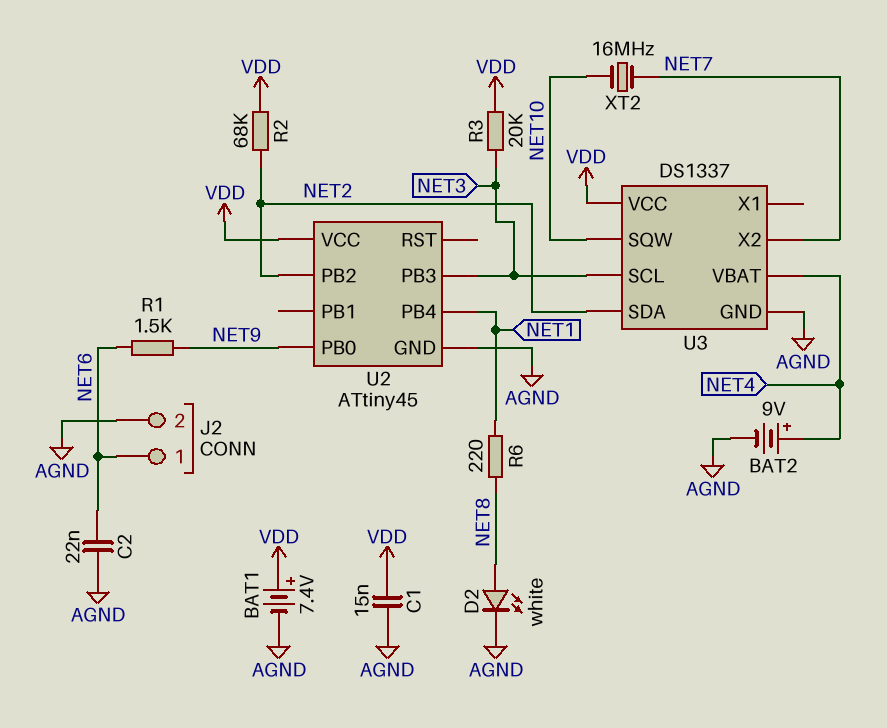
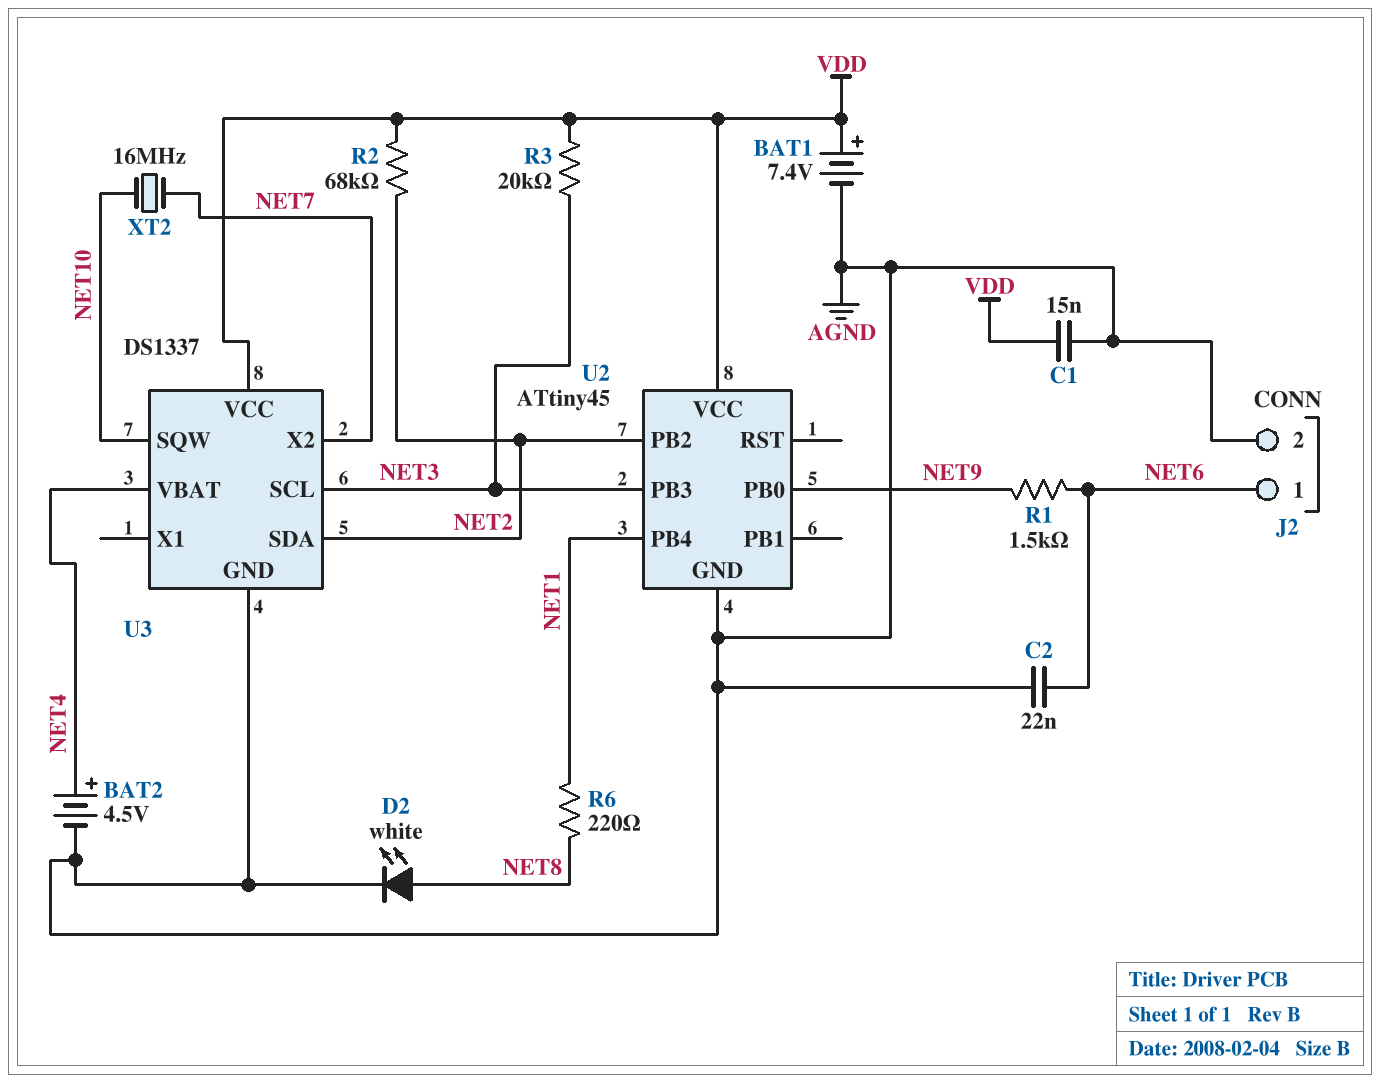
BAT2: 9V (plus NET4, minus AGND) -> 4.5V (plus NET4, minus AGND)

